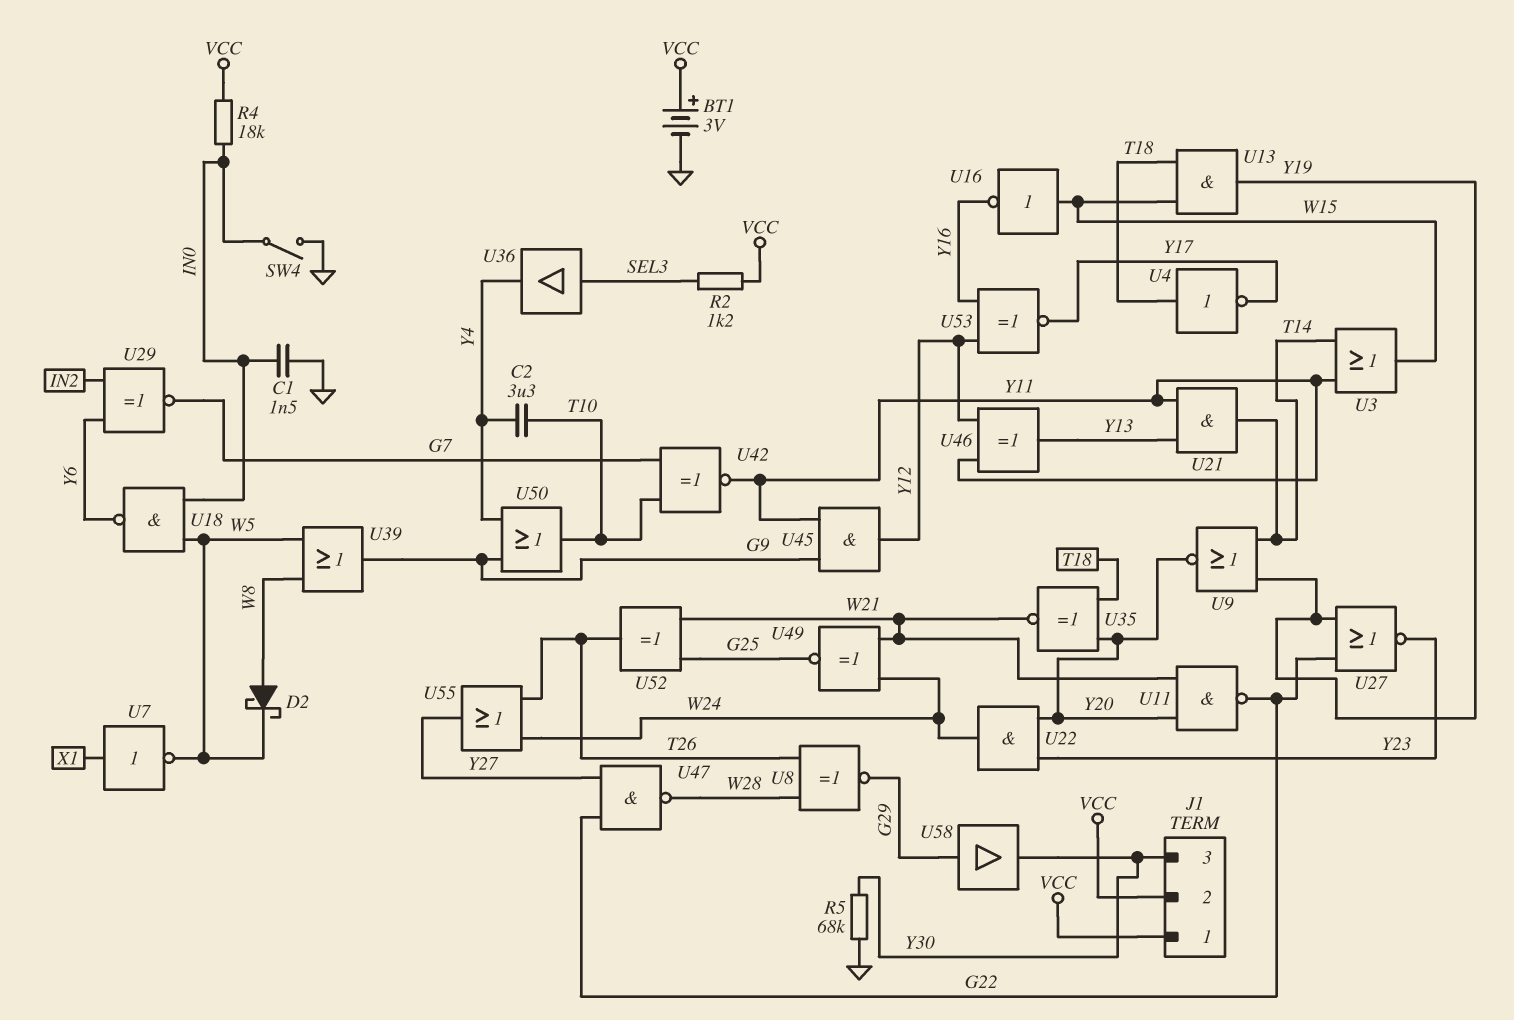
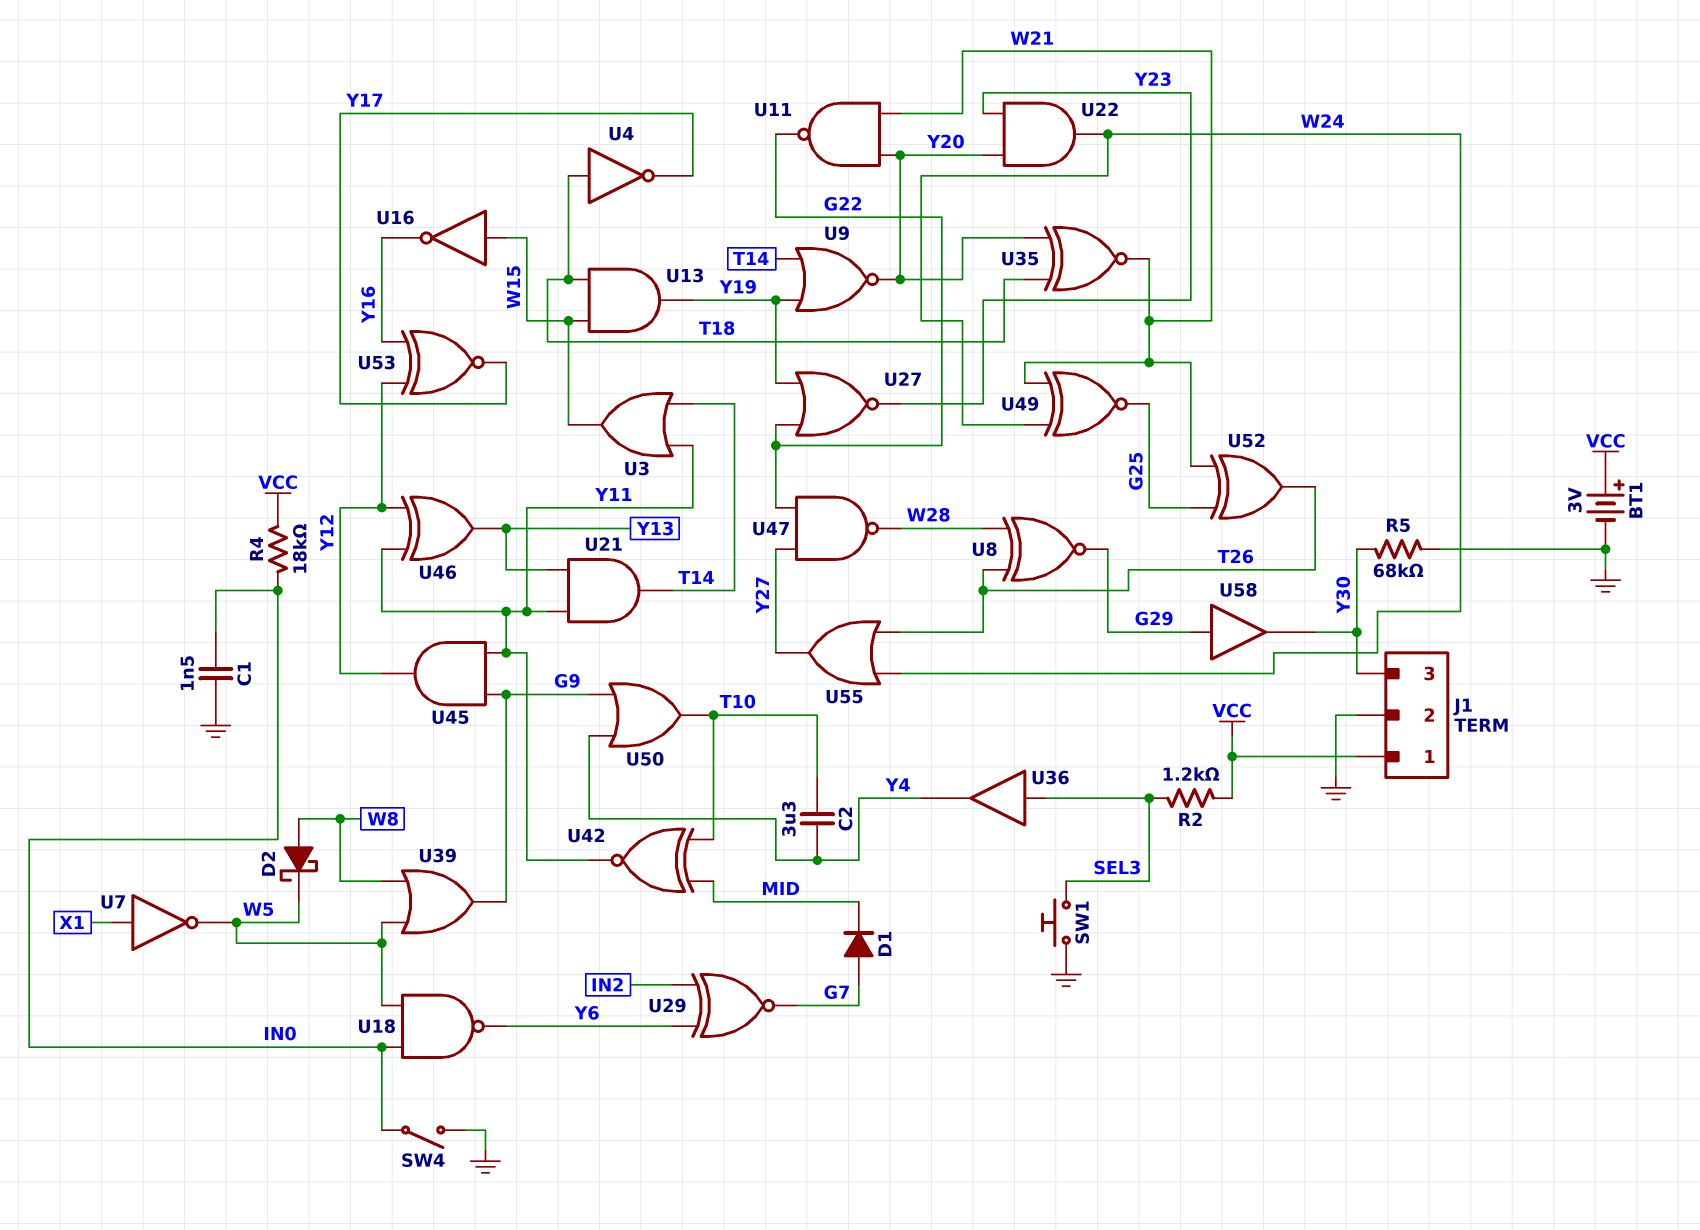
D1: none -> diode (A G7, K MID)
J1 pin 2: VCC -> GND
SW1: none -> button (GND, SEL3)
U42: XNOR (in G7, in T10, out Y11) -> XNOR (in MID, in T10, out Y11)

